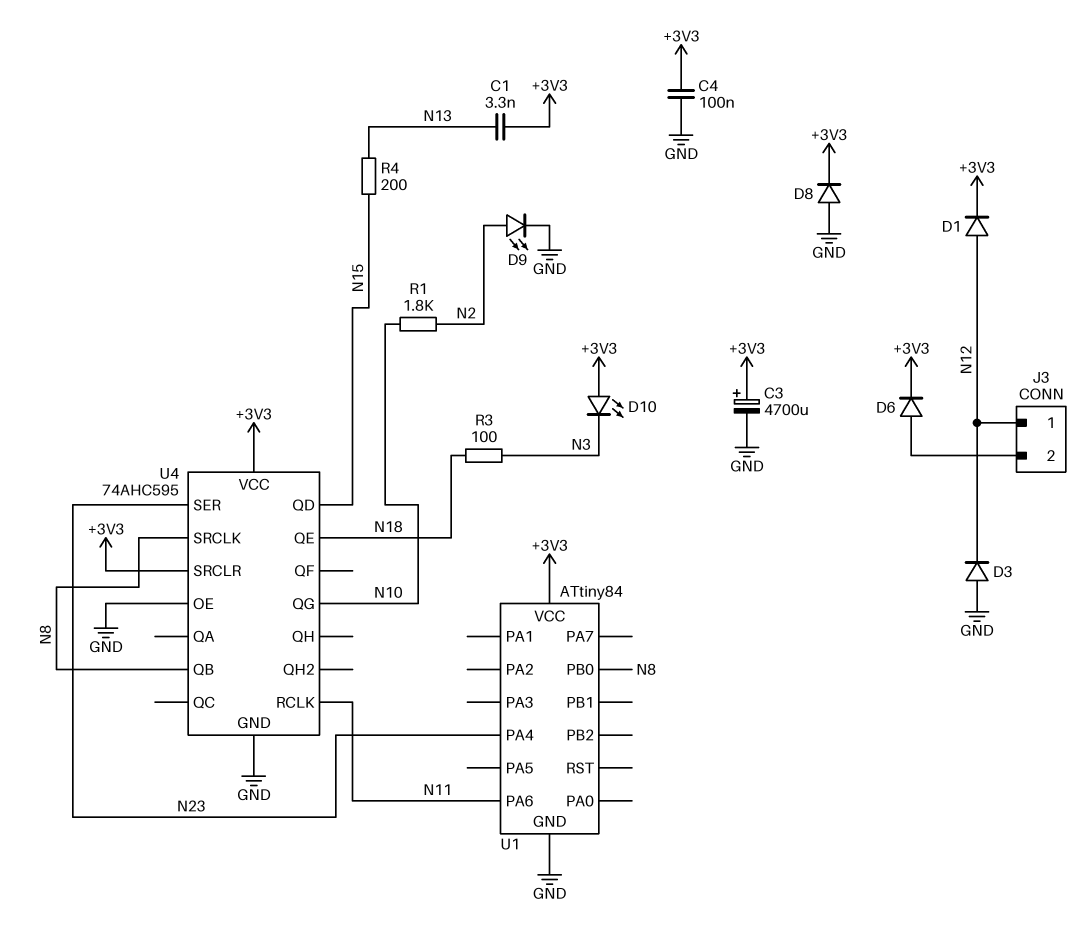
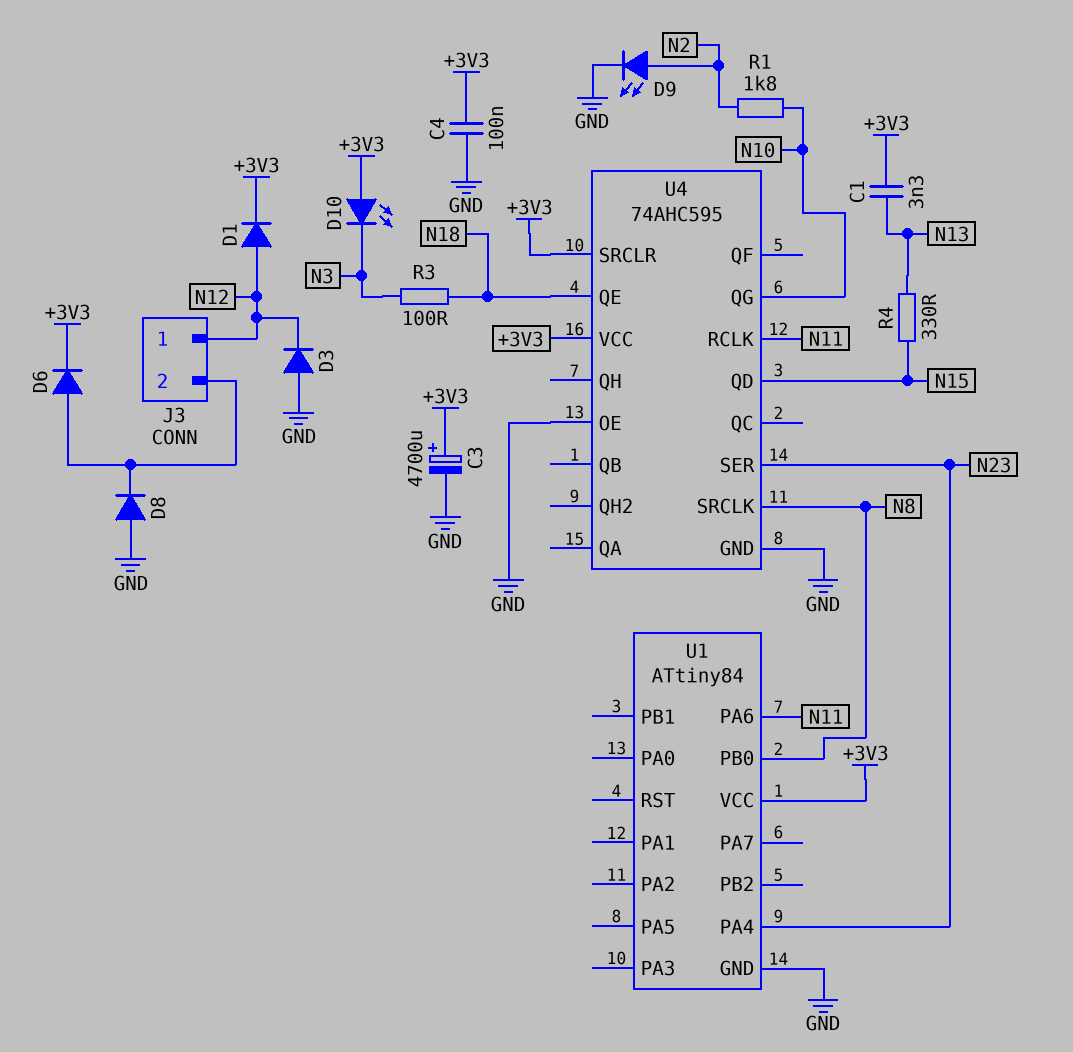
D8: diode (A GND, K +3V3) -> diode (A GND, K J3/2)
R4: 200 (N13, N15) -> 330 (N13, N15)
U4 pin QB: N8 -> none

